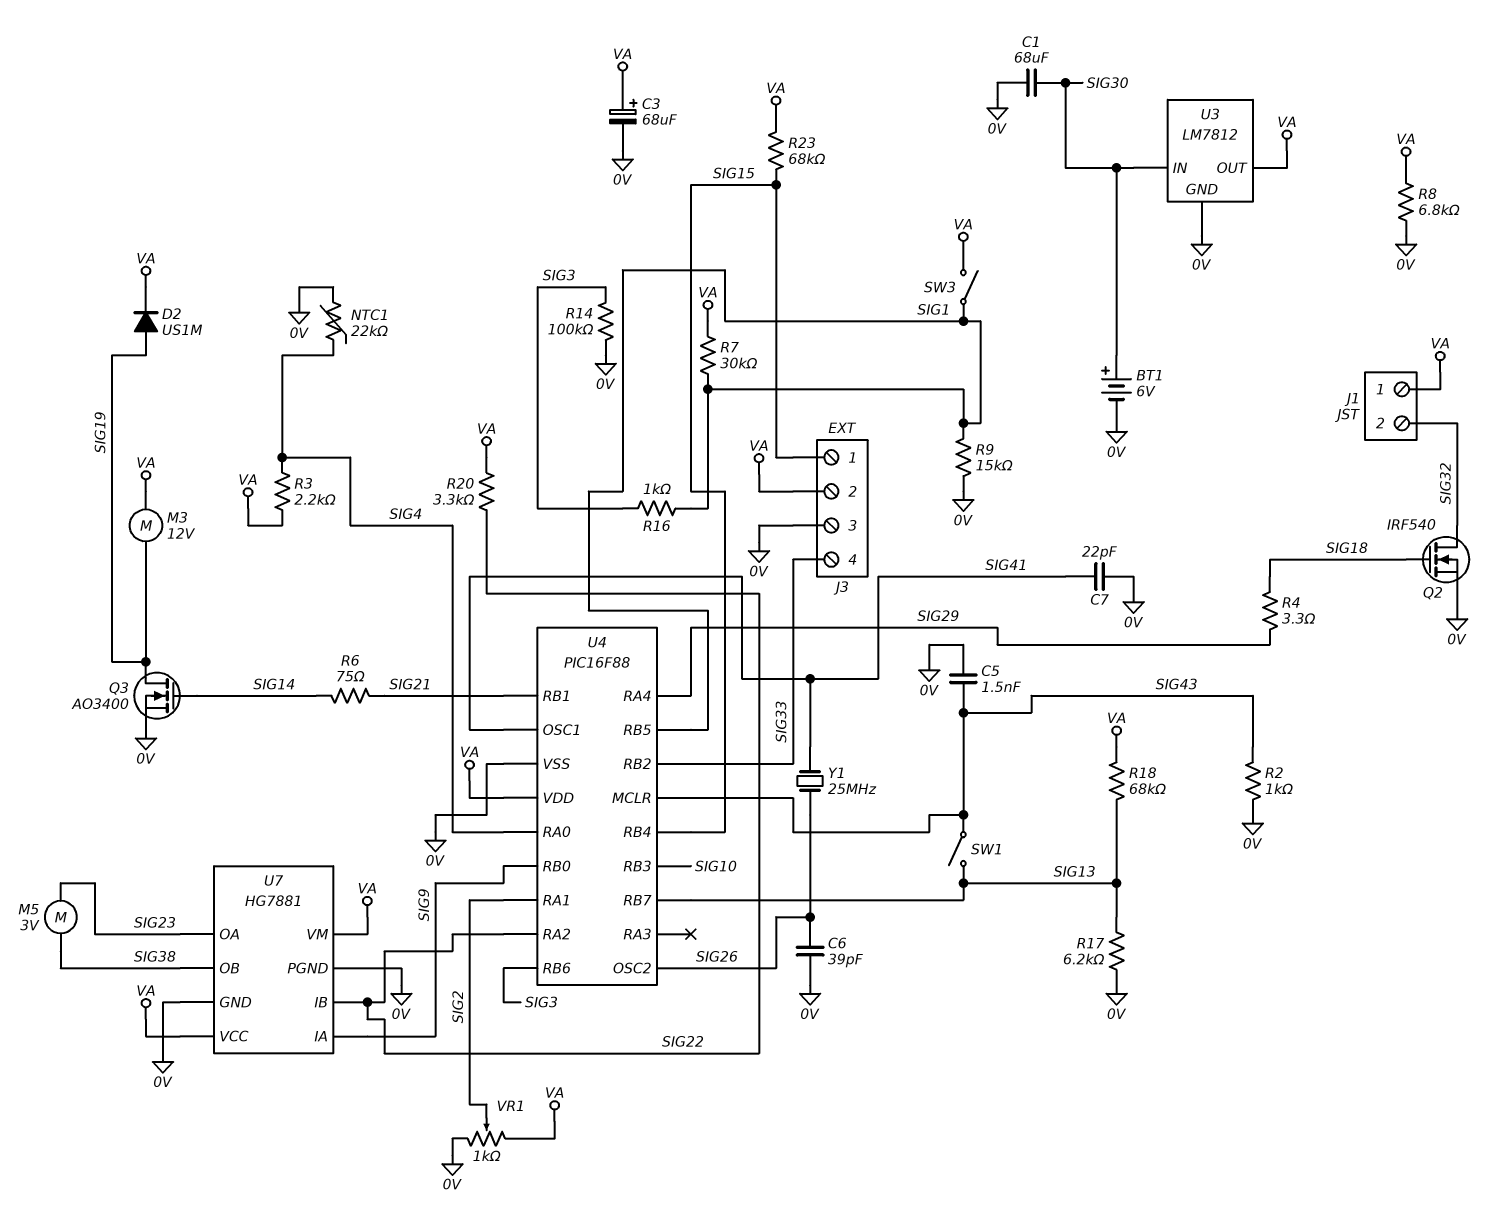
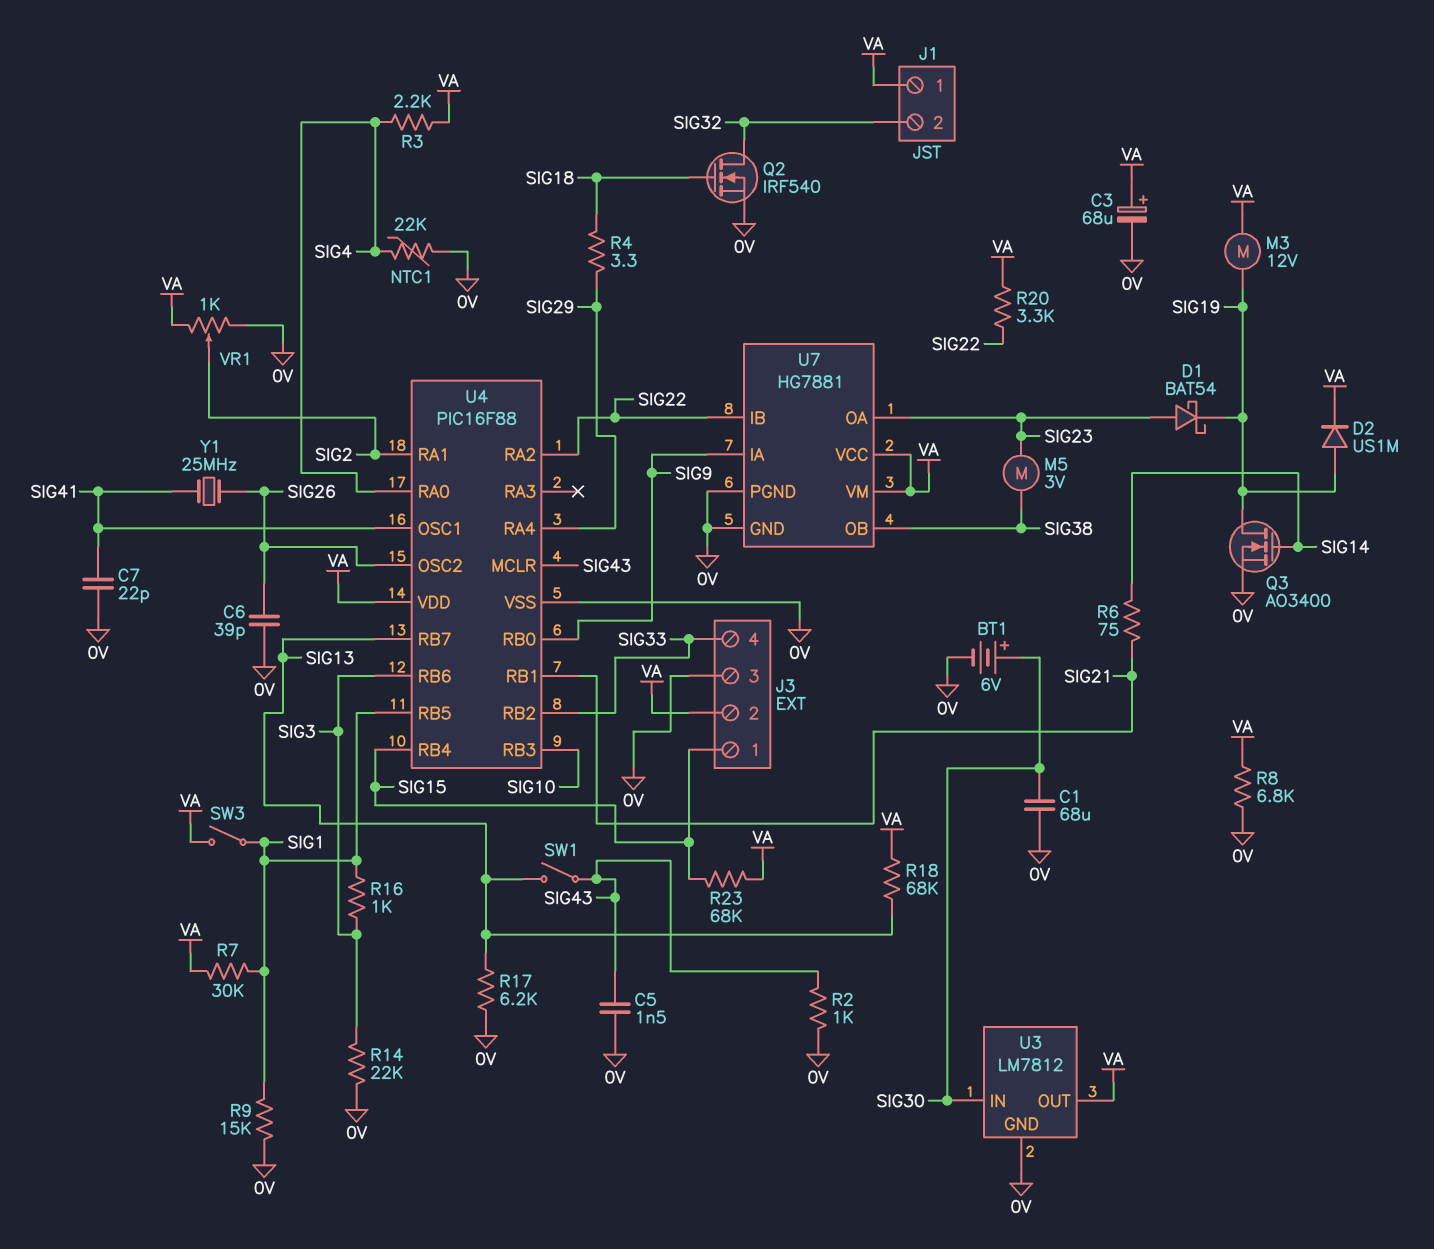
D1: none -> schottky BAT54 (A SIG23, K SIG19)
R14: 100k (0V, SIG3) -> 22k (0V, SIG3)

